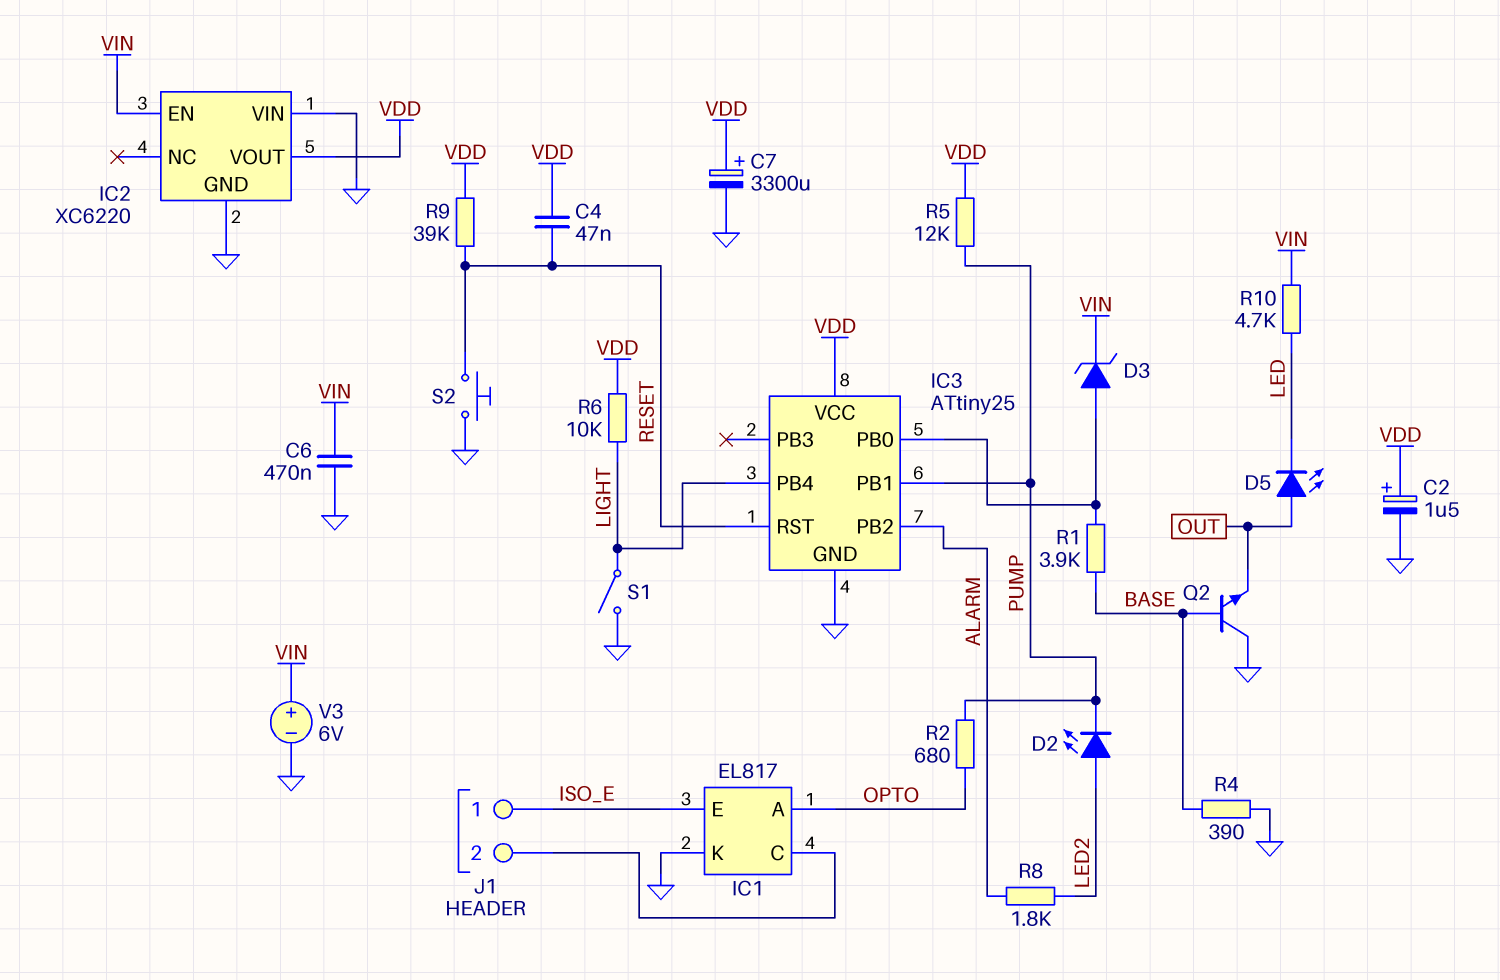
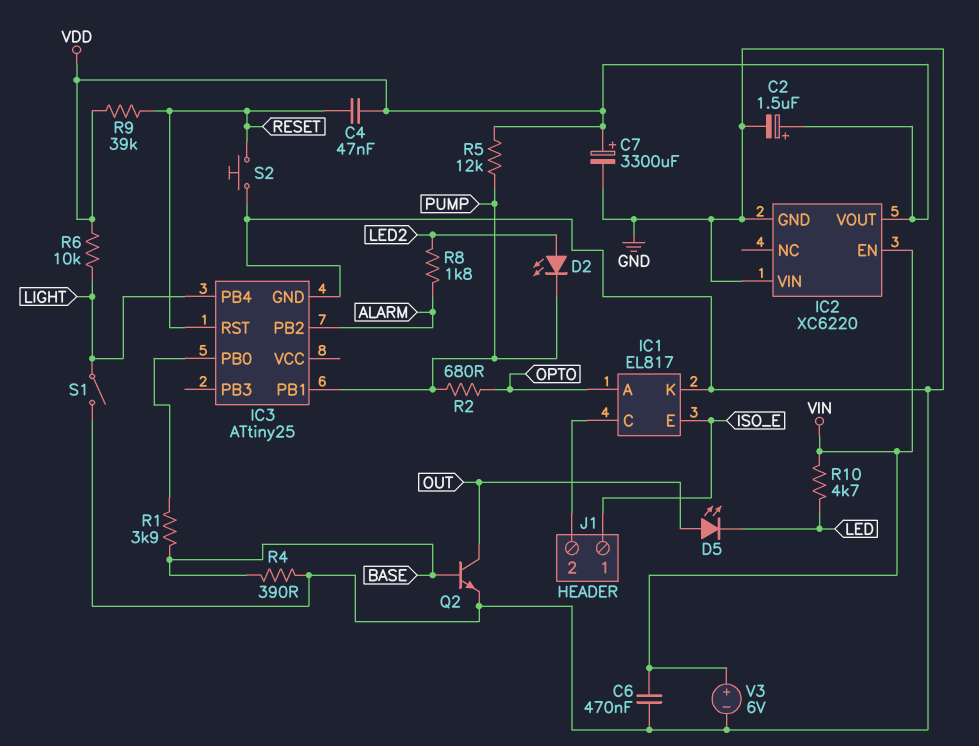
D3: zener (A IC3/PB0, K VIN) -> none
IC3 pin VCC: VDD -> none
Q2: NPN (B BASE, C GND, E OUT) -> NPN (B BASE, C OUT, E GND)

